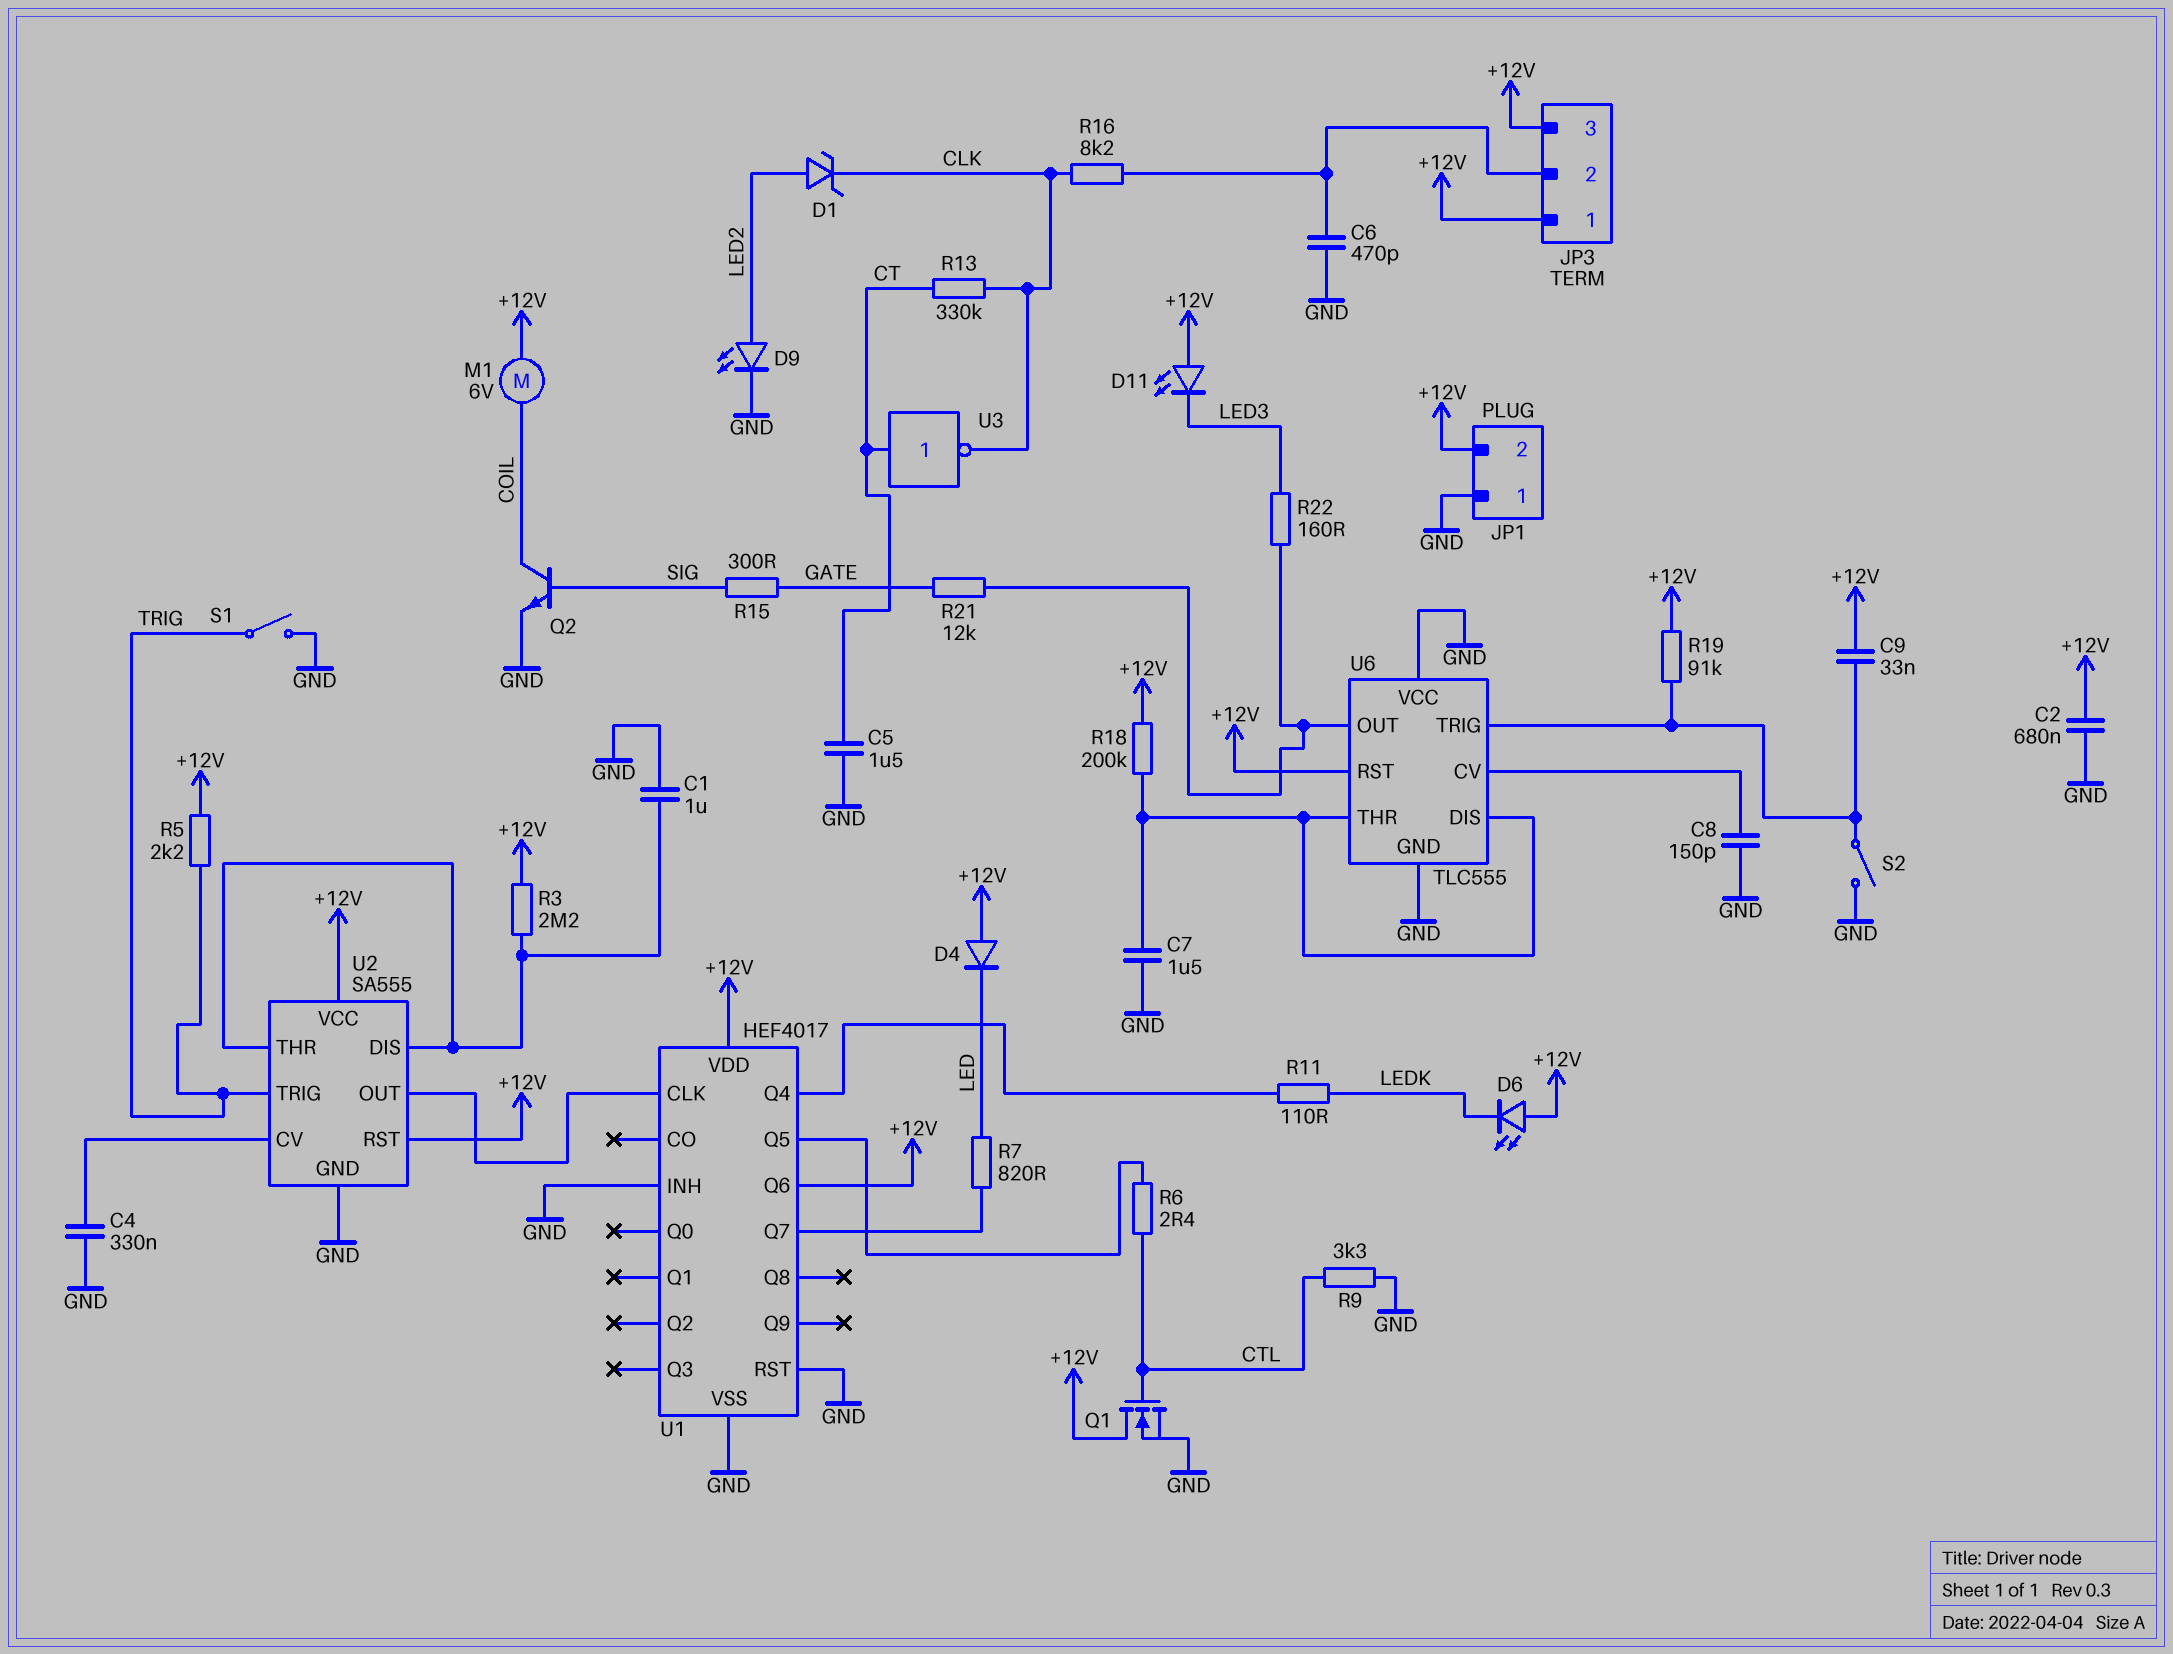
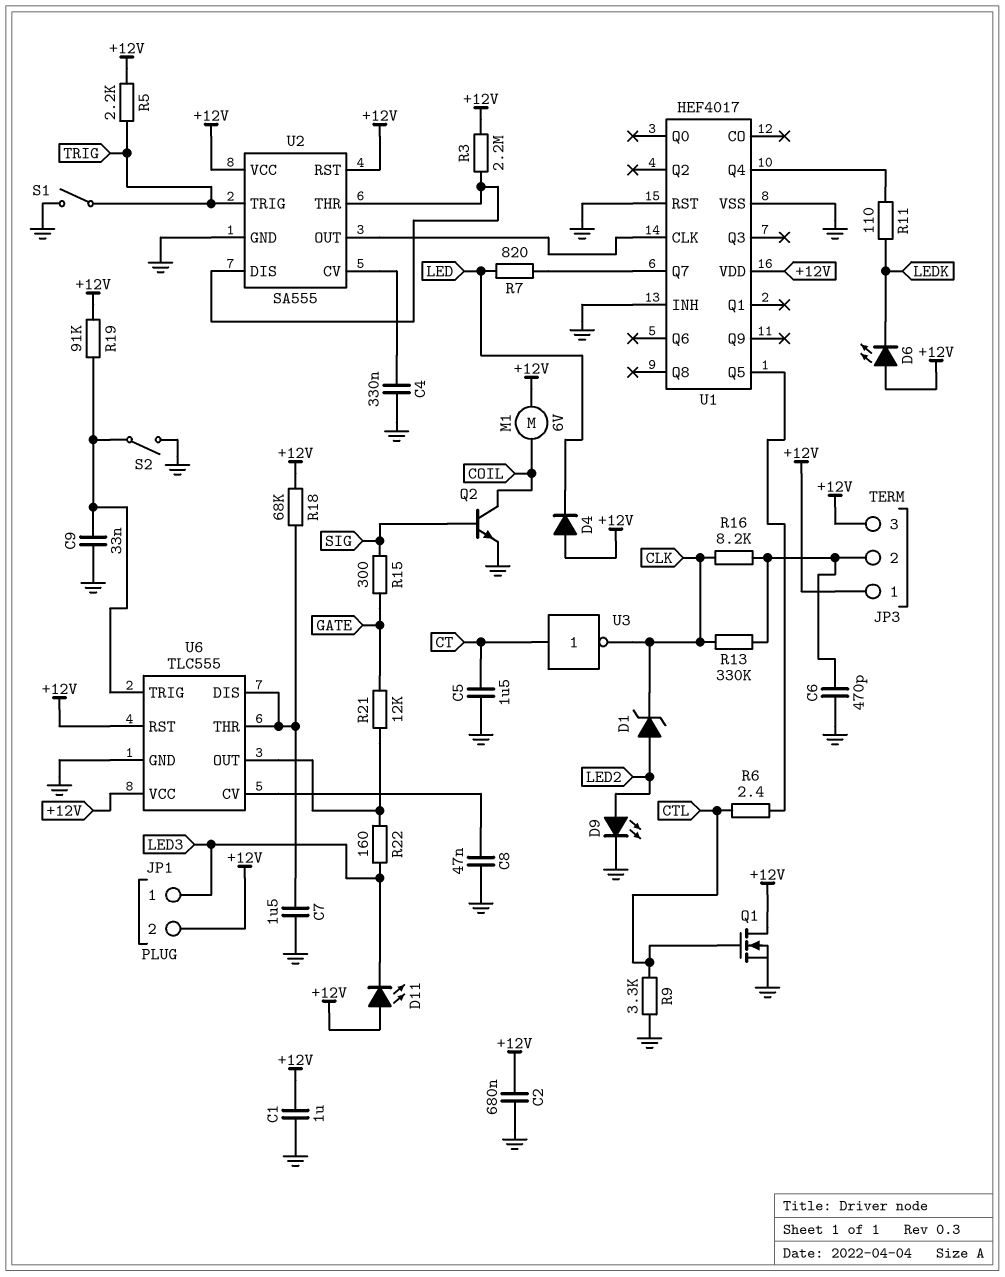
C1: 1uF (GND, U2/DIS) -> 1uF (+12V, GND)
C8: 150pF (GND, U6/CV) -> 47nF (GND, U6/CV)
C9: 33nF (+12V, U6/TRIG) -> 33nF (GND, U6/TRIG)
JP1 pin 1: GND -> LED3
R13: 330k (CLK, CT) -> 330k (CLK, JP3/2)
R18: 200k (+12V, U6/DIS) -> 68k (+12V, U6/DIS)
U1 pin Q6: +12V -> none
U6 pin VCC: GND -> +12V

